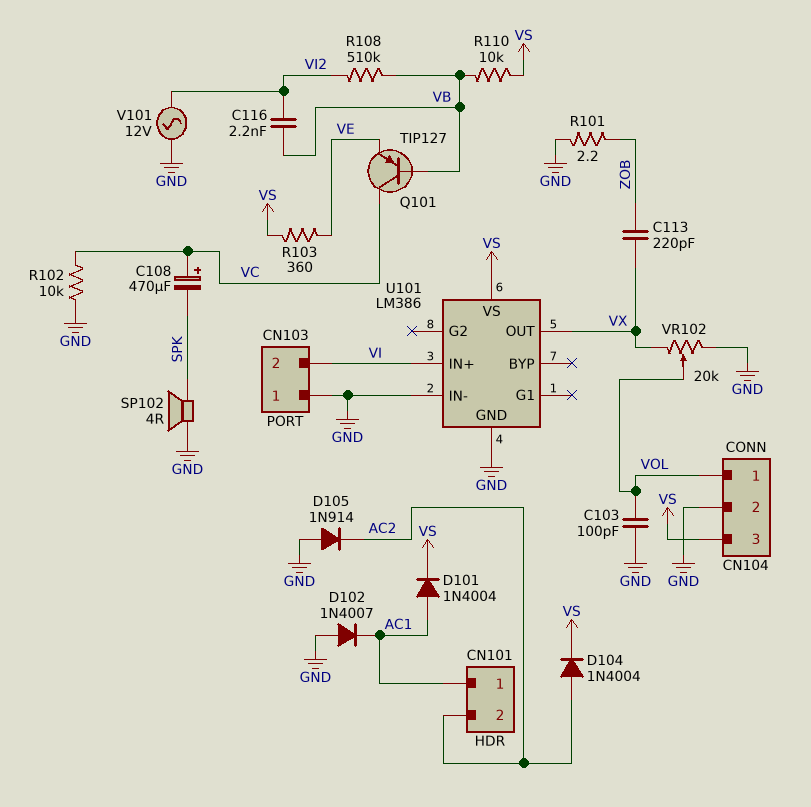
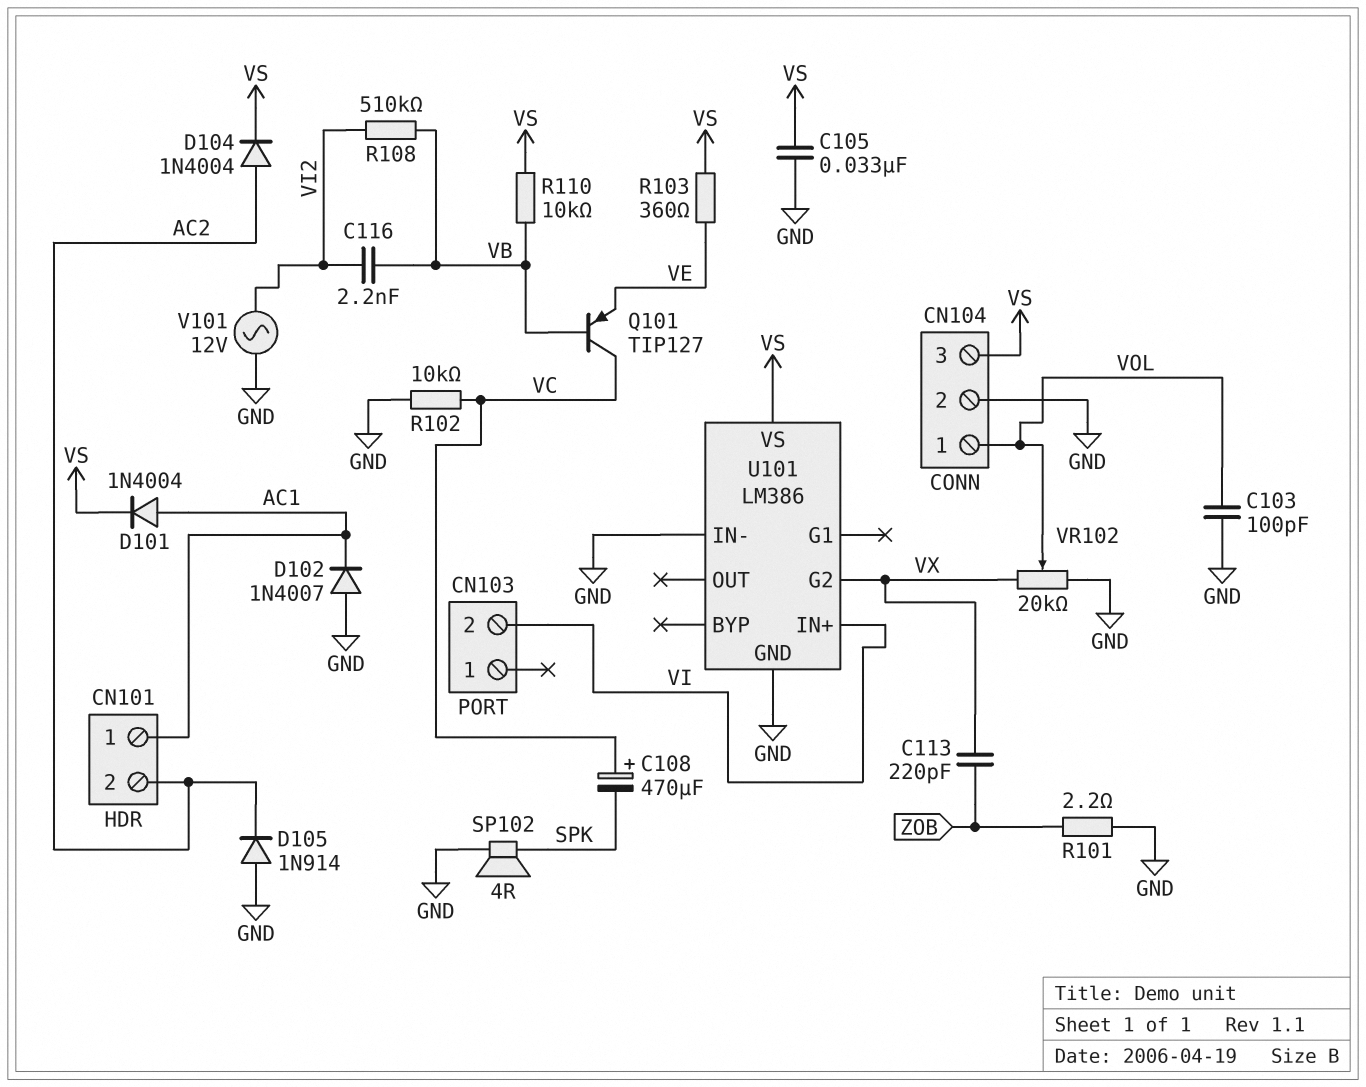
C105: none -> 33nF (GND, VS)
CN103 pin 1: GND -> none
U101 pin G2: none -> VX
U101 pin OUT: VX -> none

